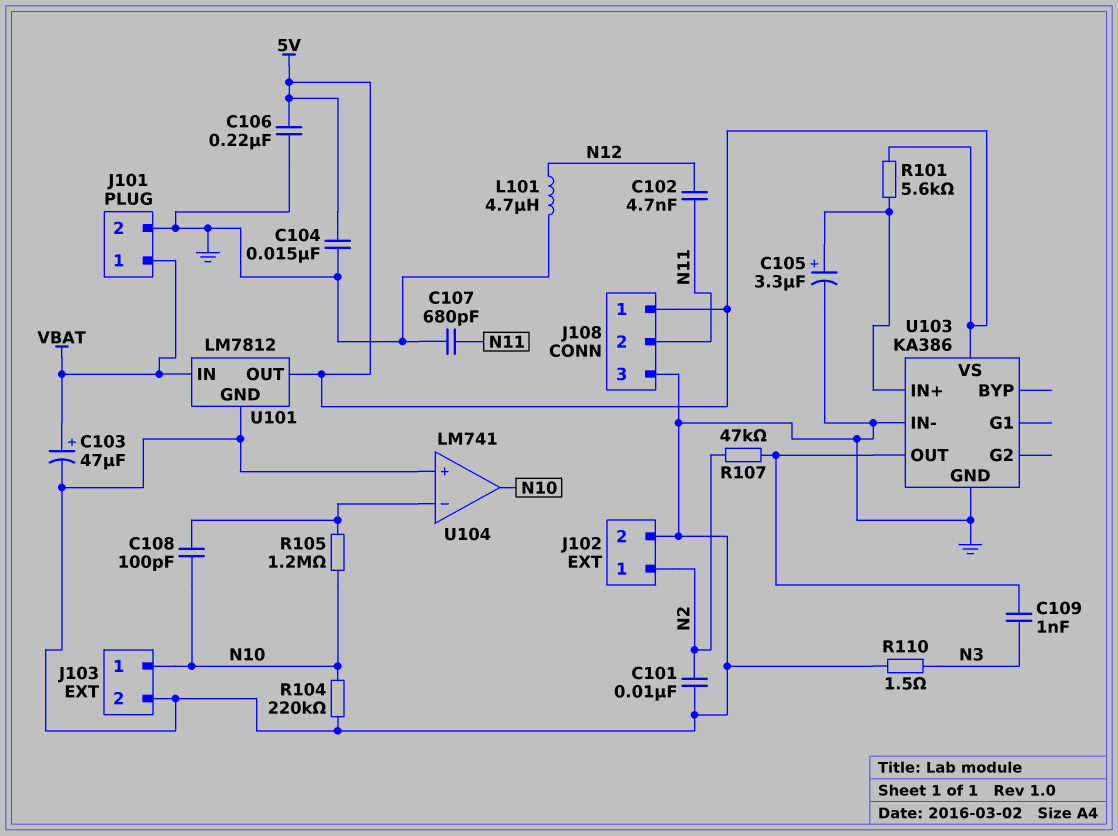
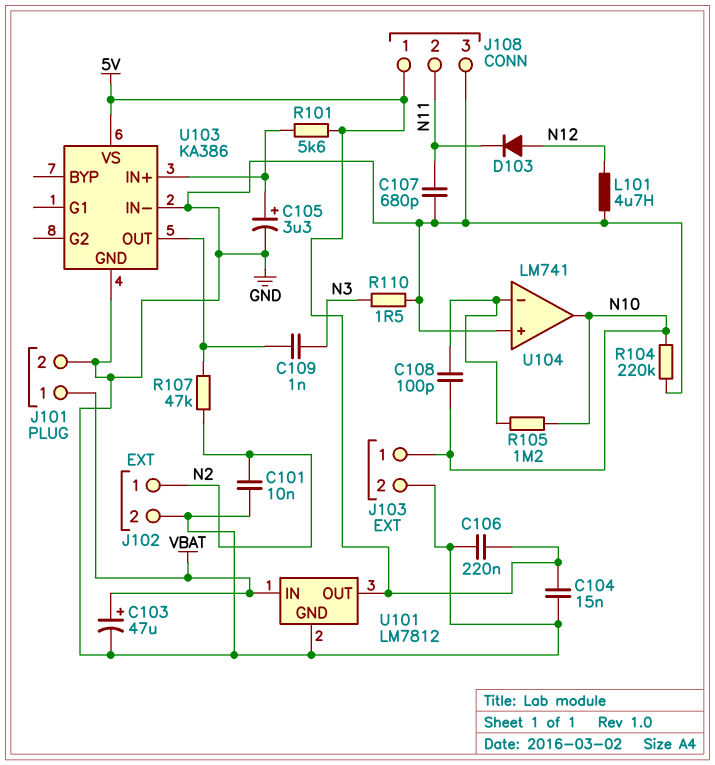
C102: 4.7nF (N11, N12) -> none
D103: none -> diode (A N12, K N11)

